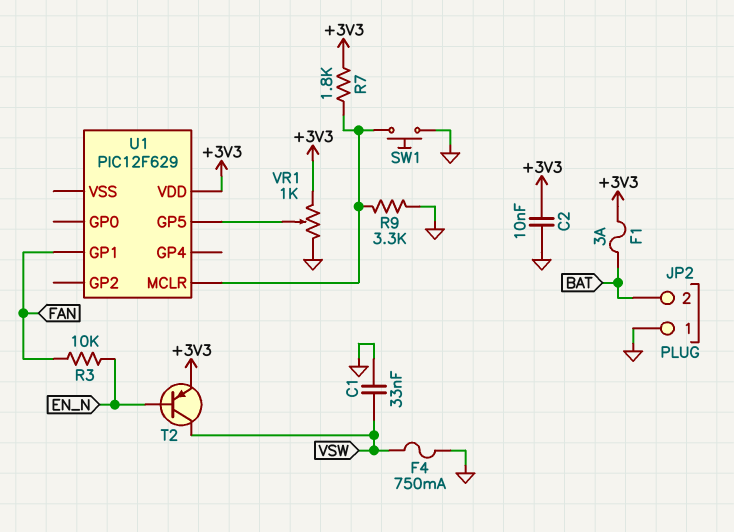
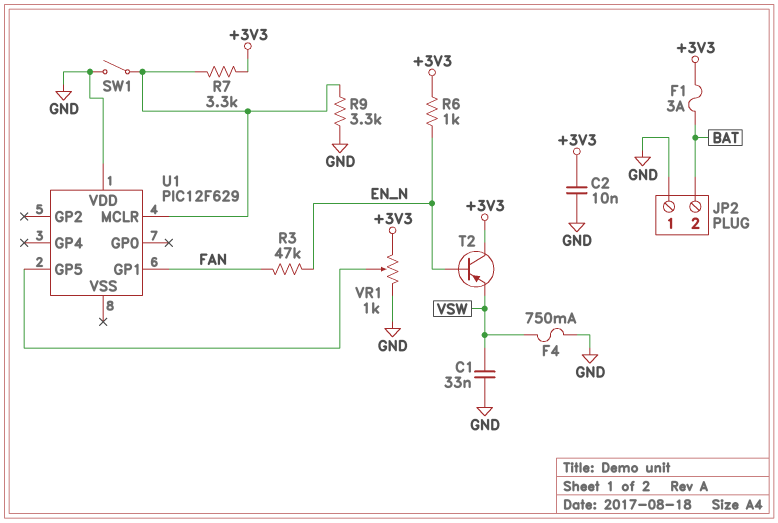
R3: 10k (EN_N, FAN) -> 47k (EN_N, FAN)
R6: none -> 1k (+3V3, EN_N)
R7: 1.8k (+3V3, U1/MCLR) -> 3.3k (+3V3, U1/MCLR)
SW1: button (GND, U1/MCLR) -> switch (GND, U1/MCLR)
T2: PNP (B EN_N, C VSW, E +3V3) -> PNP (B EN_N, C +3V3, E VSW)
U1 pin VDD: +3V3 -> GND

